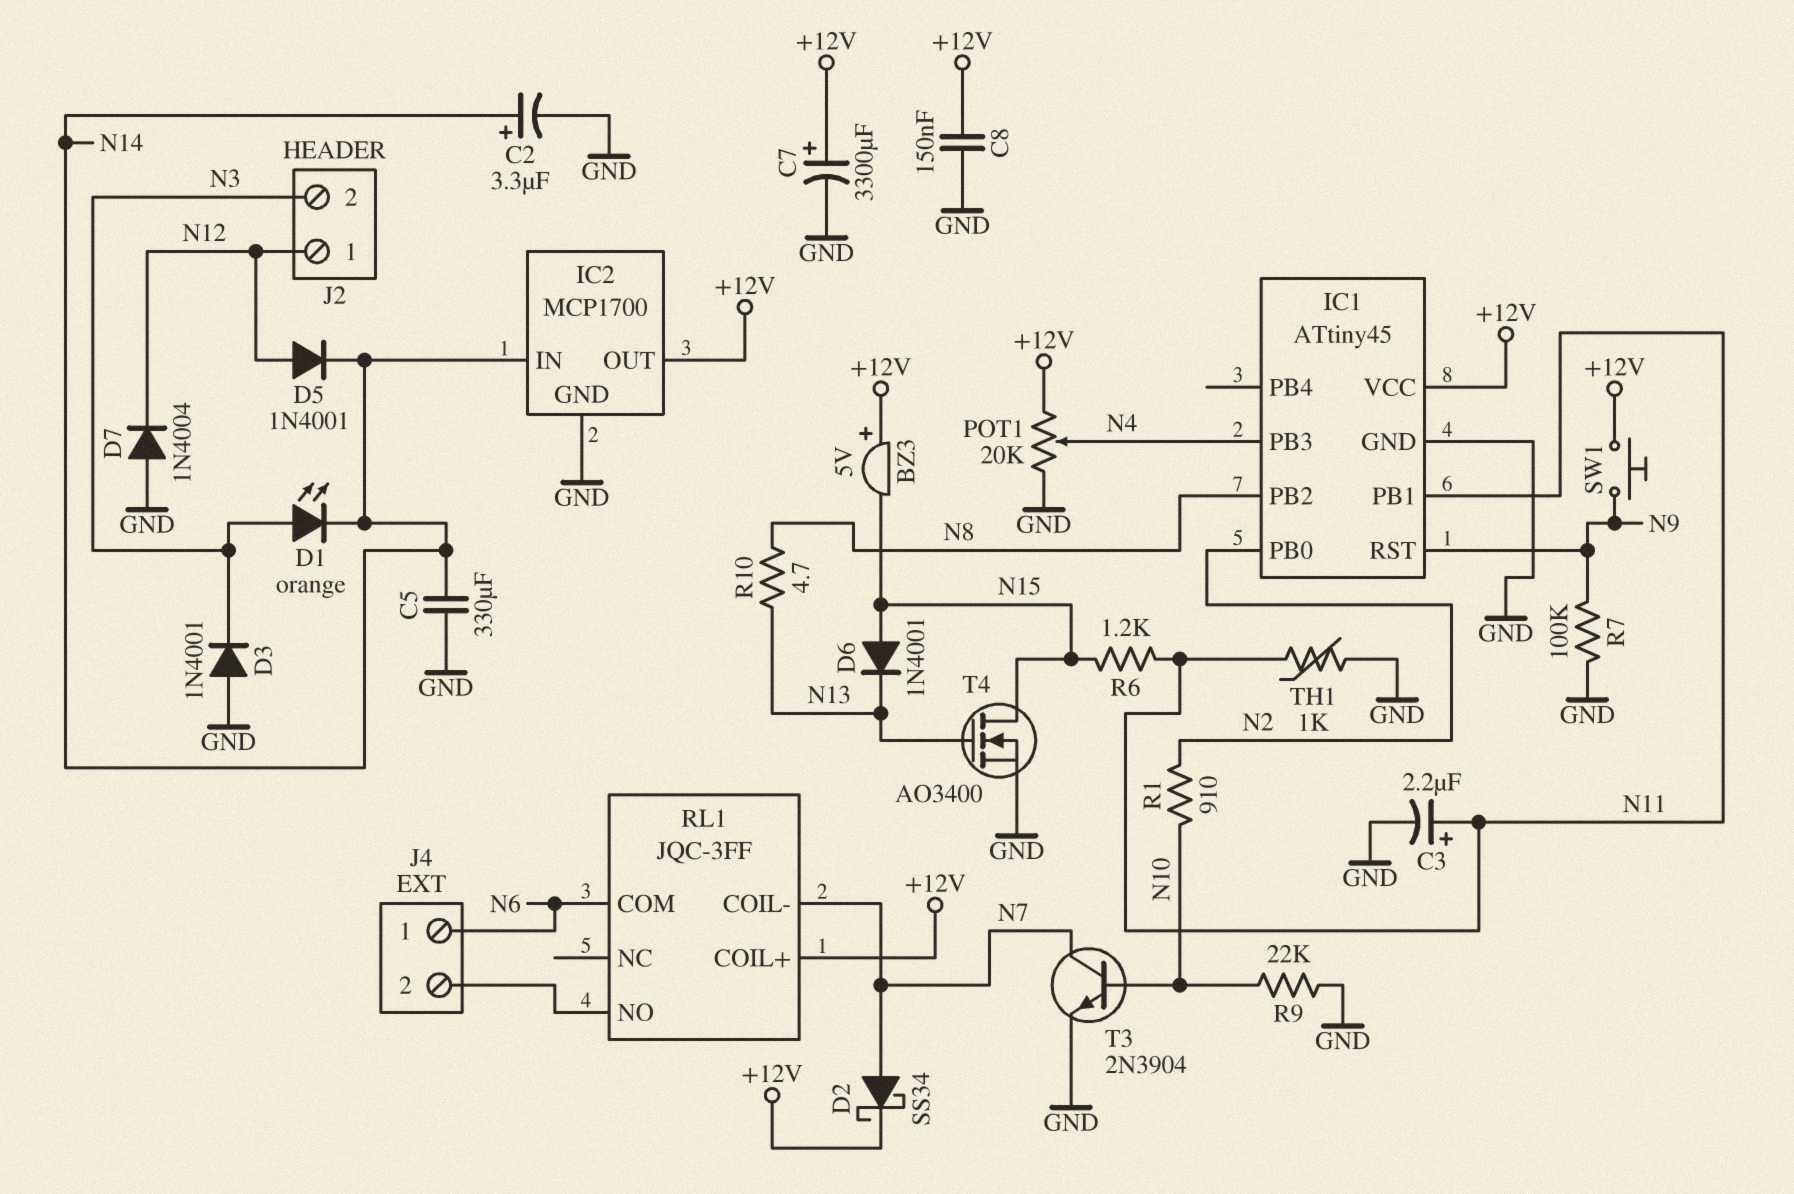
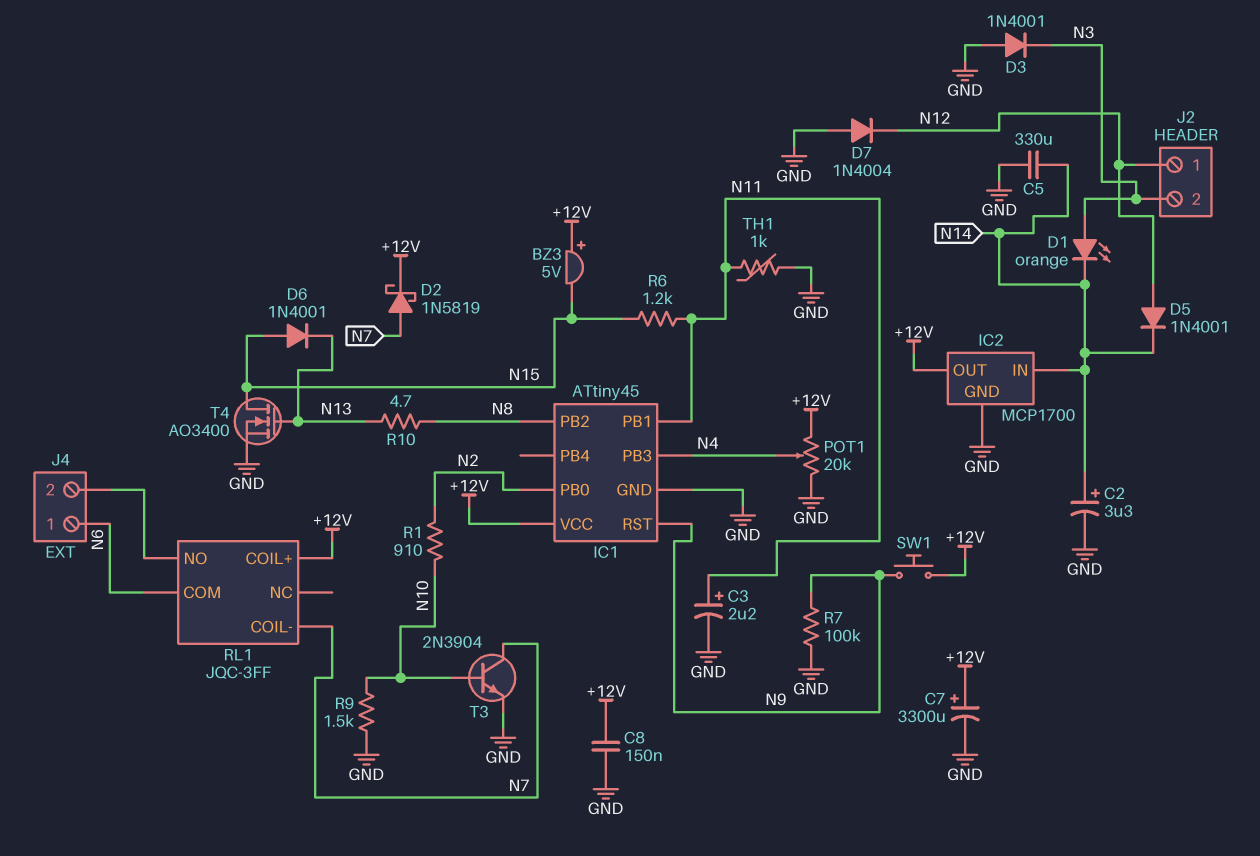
D2: schottky SS34 (A N7, K +12V) -> schottky 1N5819 (A N7, K +12V)
R9: 22k (GND, N10) -> 1.5k (GND, N10)

